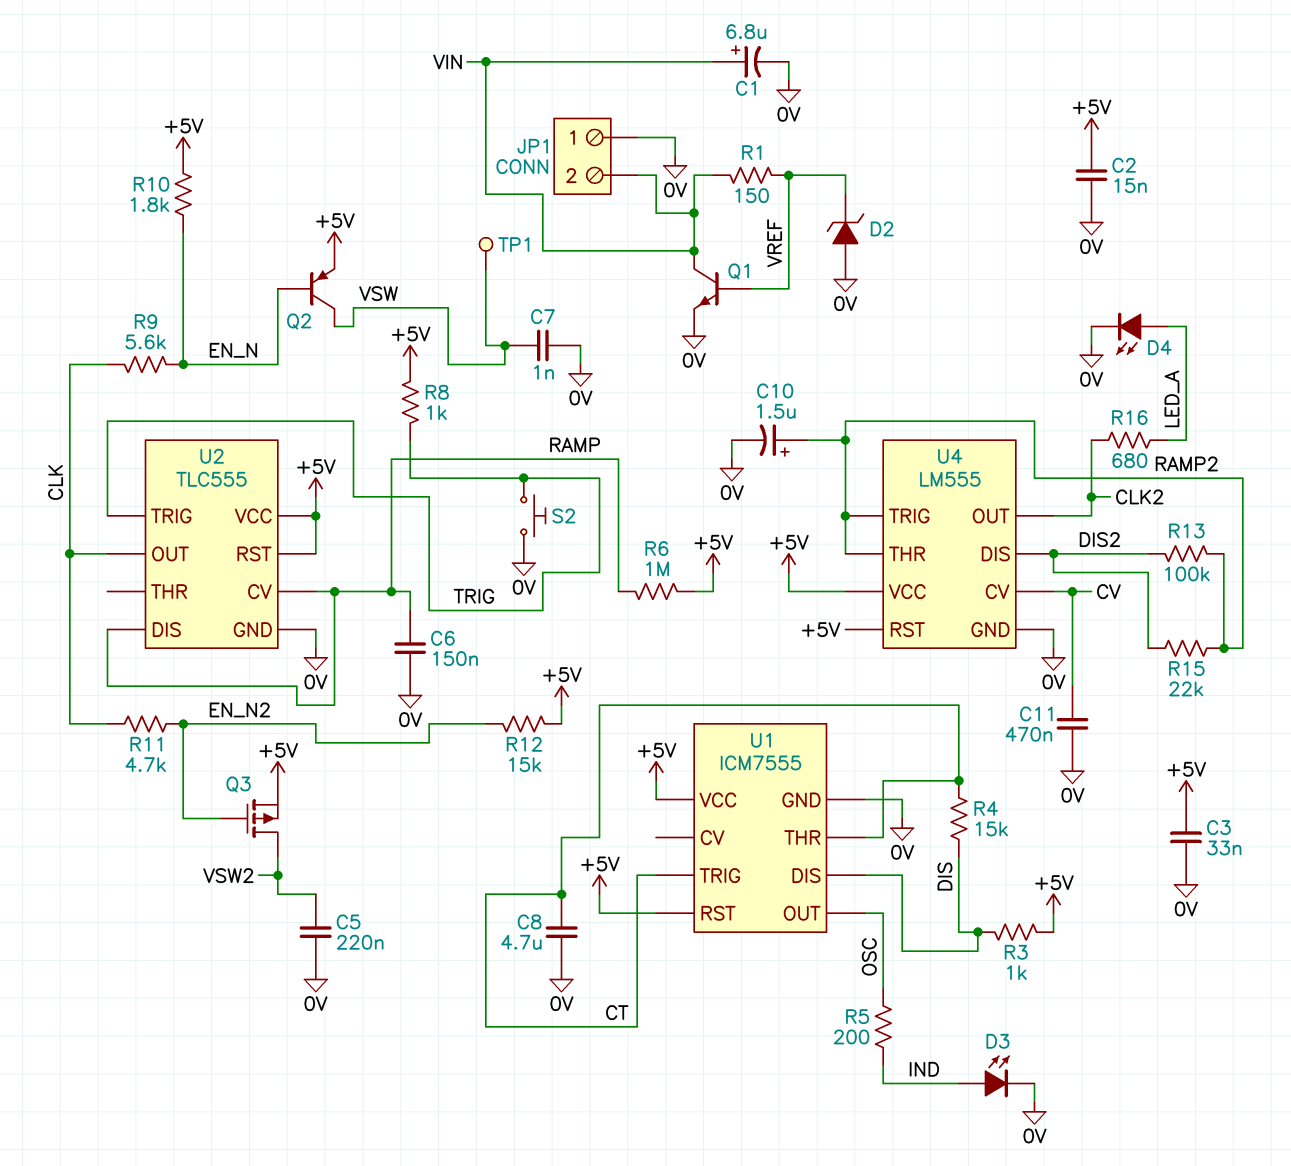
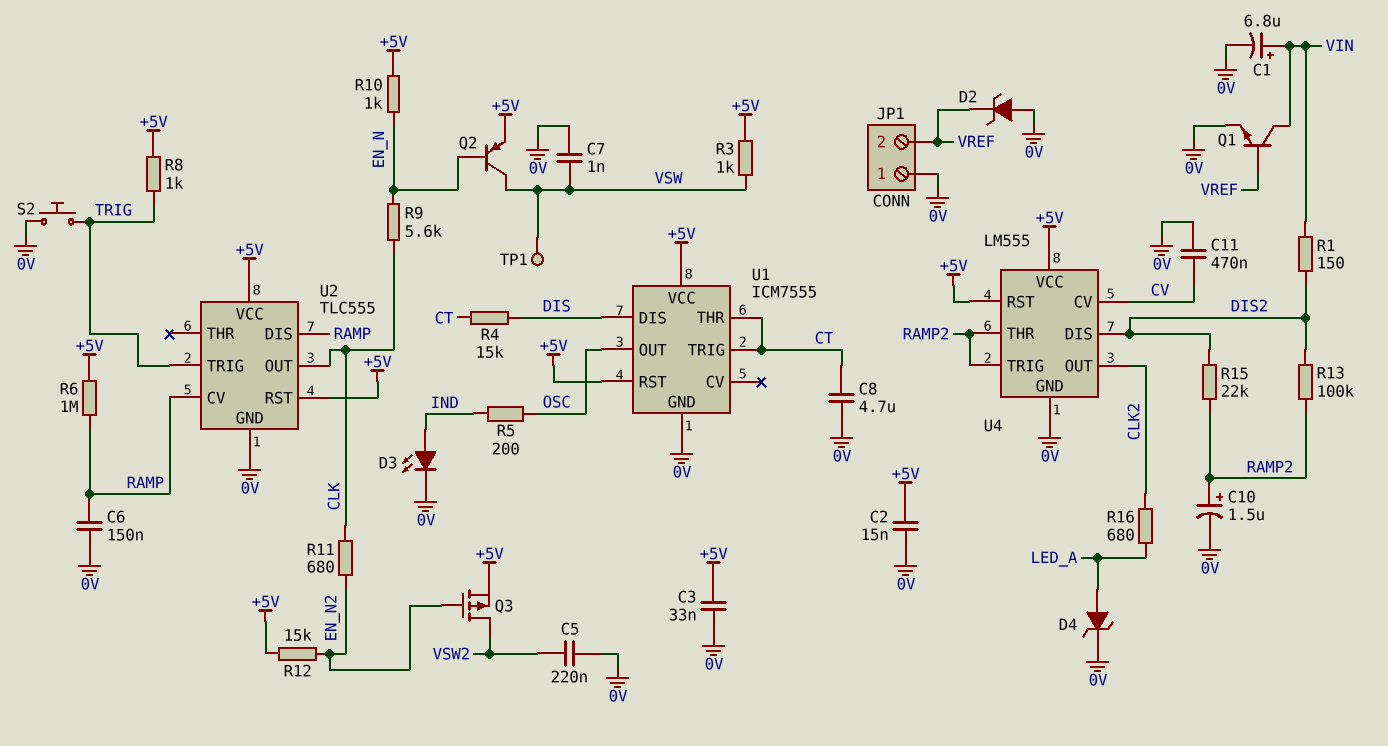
D4: LED (A LED_A, K 0V) -> zener (A LED_A, K 0V)
JP1 pin 2: VIN -> VREF
R1: 150 (VIN, VREF) -> 150 (DIS2, VIN)
R3: 1k (+5V, DIS) -> 1k (+5V, VSW)
R10: 1.8k (+5V, EN_N) -> 1k (+5V, EN_N)
R11: 4.7k (CLK, EN_N2) -> 680 (CLK, EN_N2)

